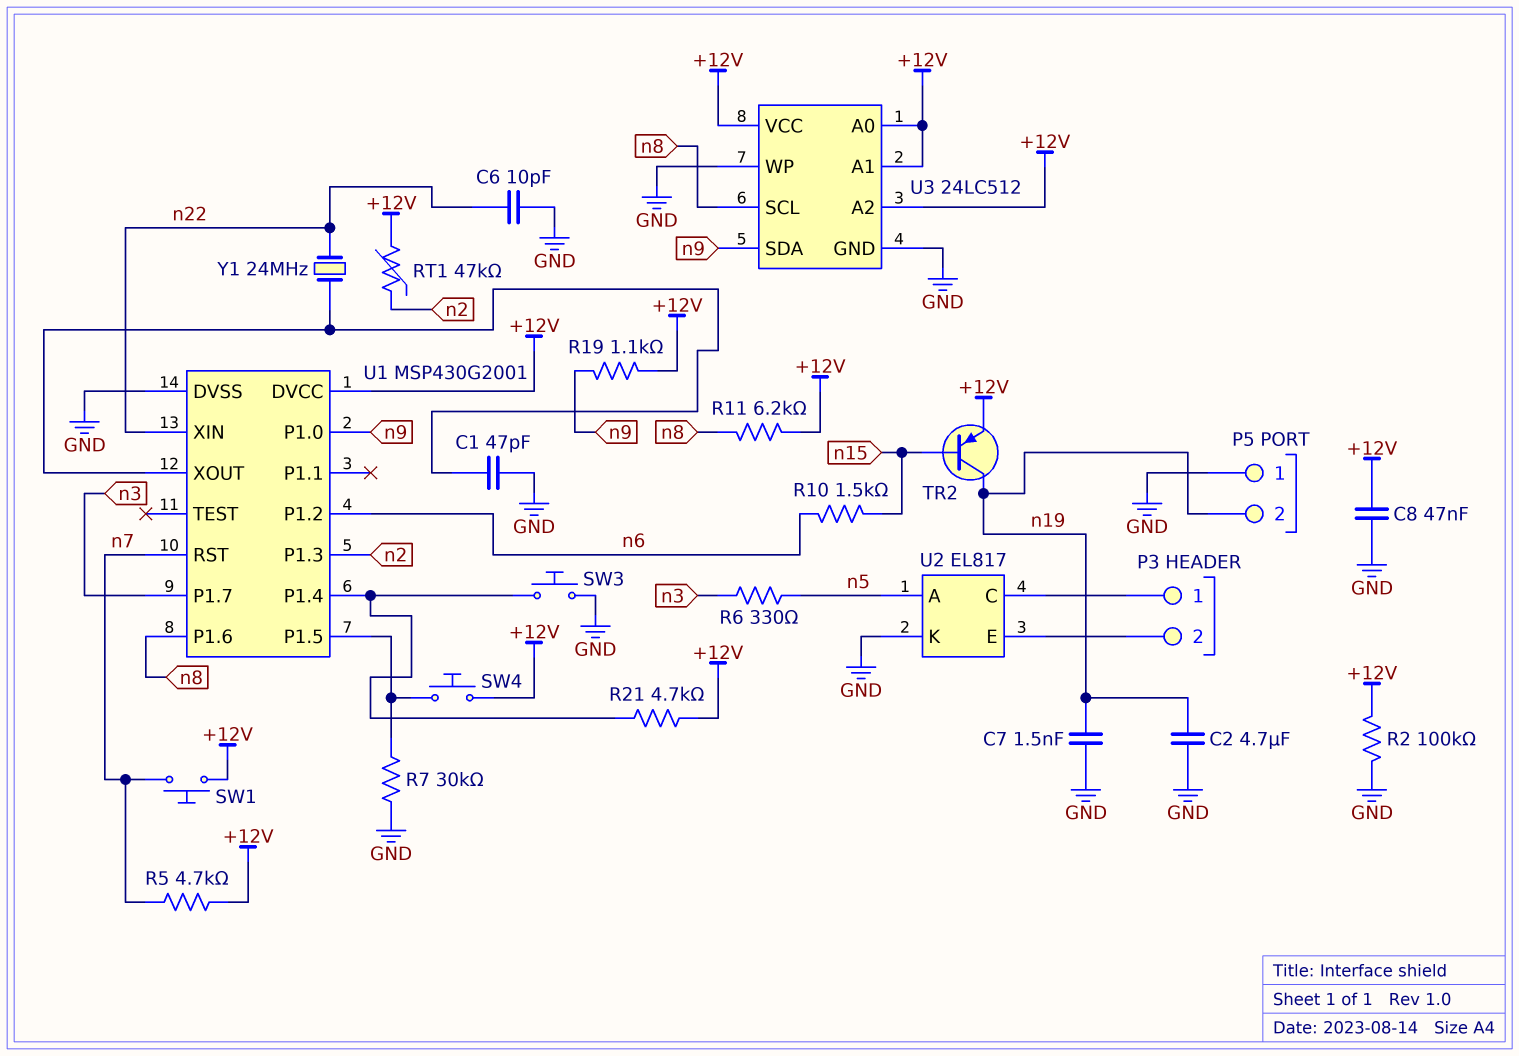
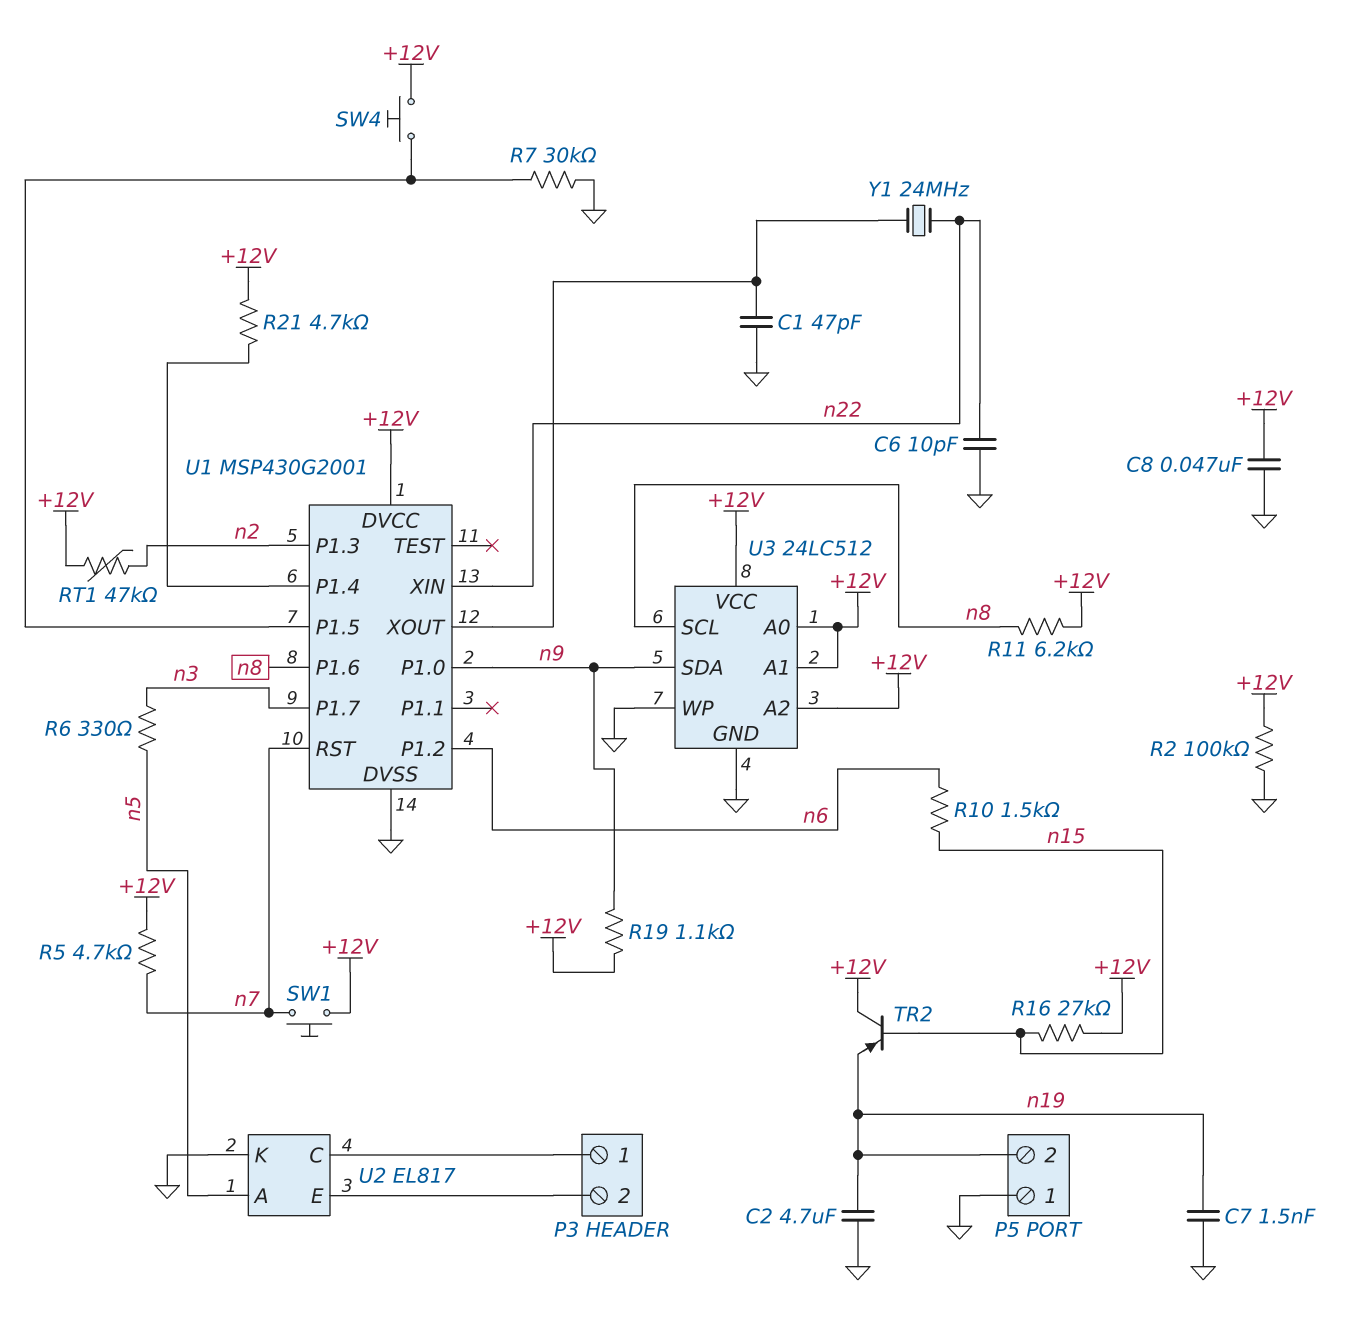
R16: none -> 27k (+12V, n15)
SW3: button (GND, U1/P1.4) -> none
TR2: PNP (B n15, C n19, E +12V) -> PNP (B n15, C +12V, E n19)

